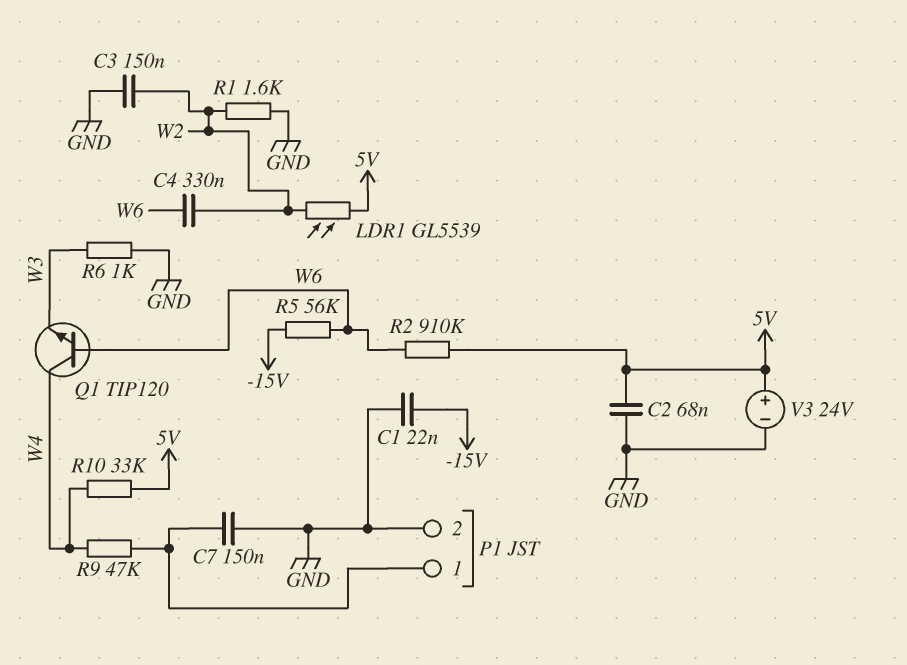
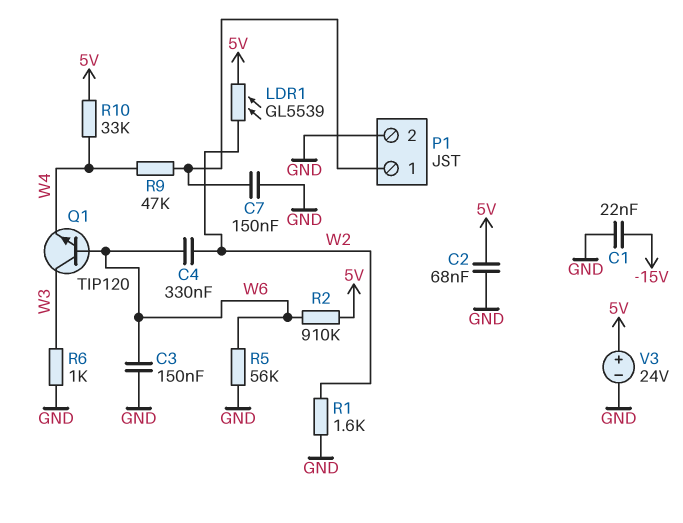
C3: 150nF (GND, W2) -> 150nF (GND, W6)
Q1: NPN TIP120 (B W6, C W4, E W3) -> NPN TIP120 (B W6, C W3, E W4)
R5: 56k (-15V, W6) -> 56k (GND, W6)

